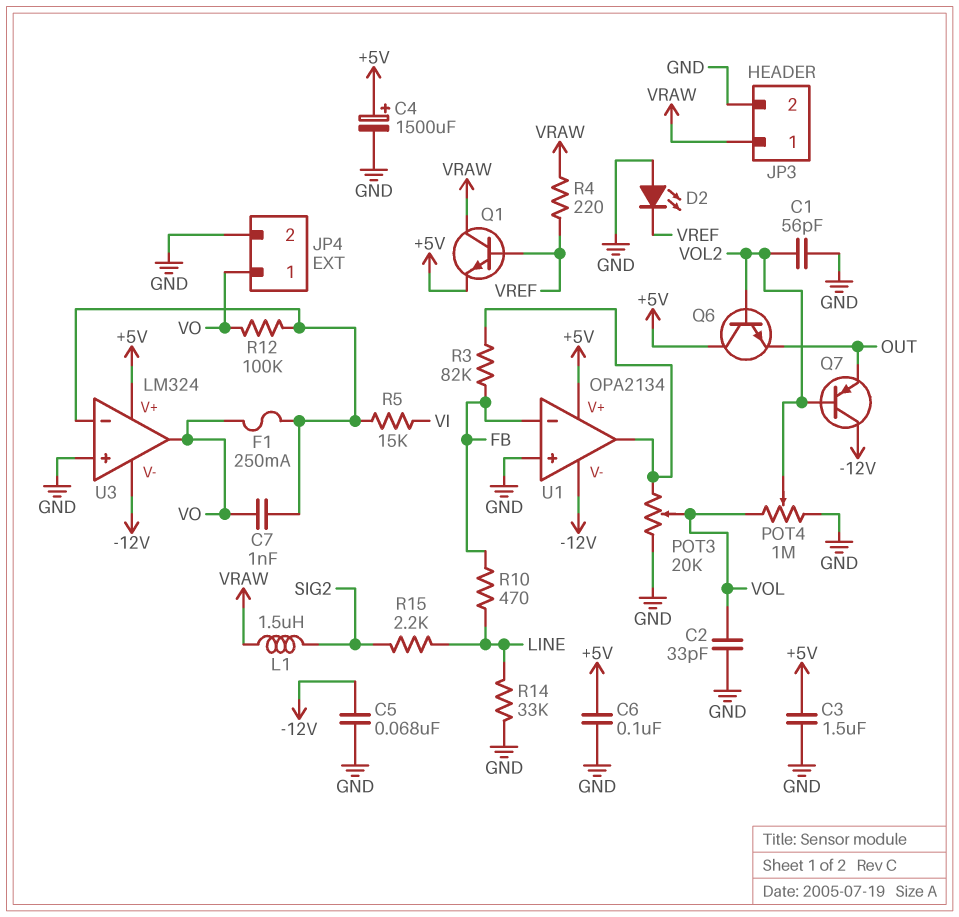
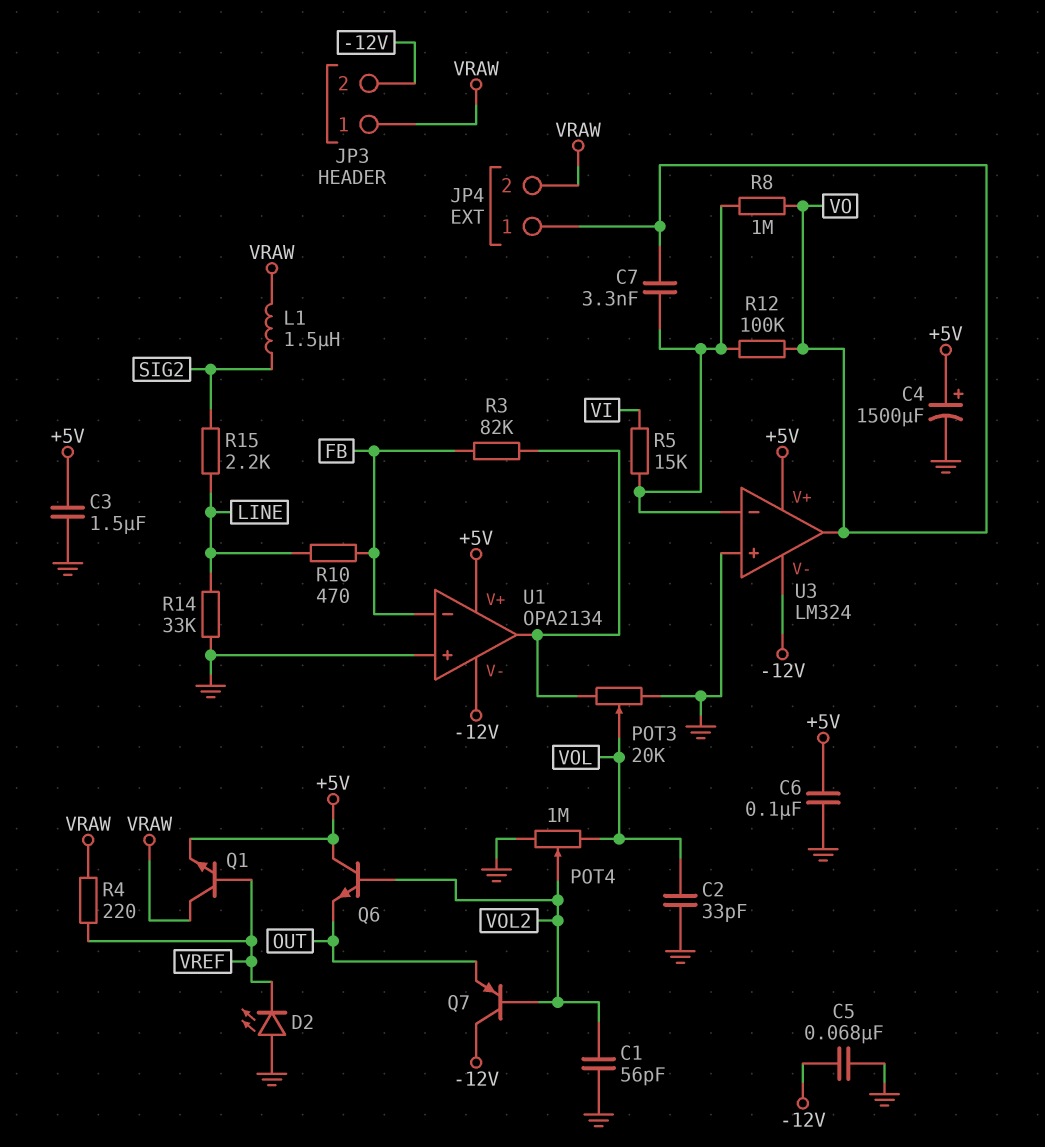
C7: 1nF (U3/in-, VO) -> 3.3nF (U3/in-, VO)
F1: 250mA (U3/in-, VO) -> none
JP3 pin 2: GND -> -12V
JP4 pin 2: GND -> VRAW
R8: none -> 1M (U3/in-, VO)

